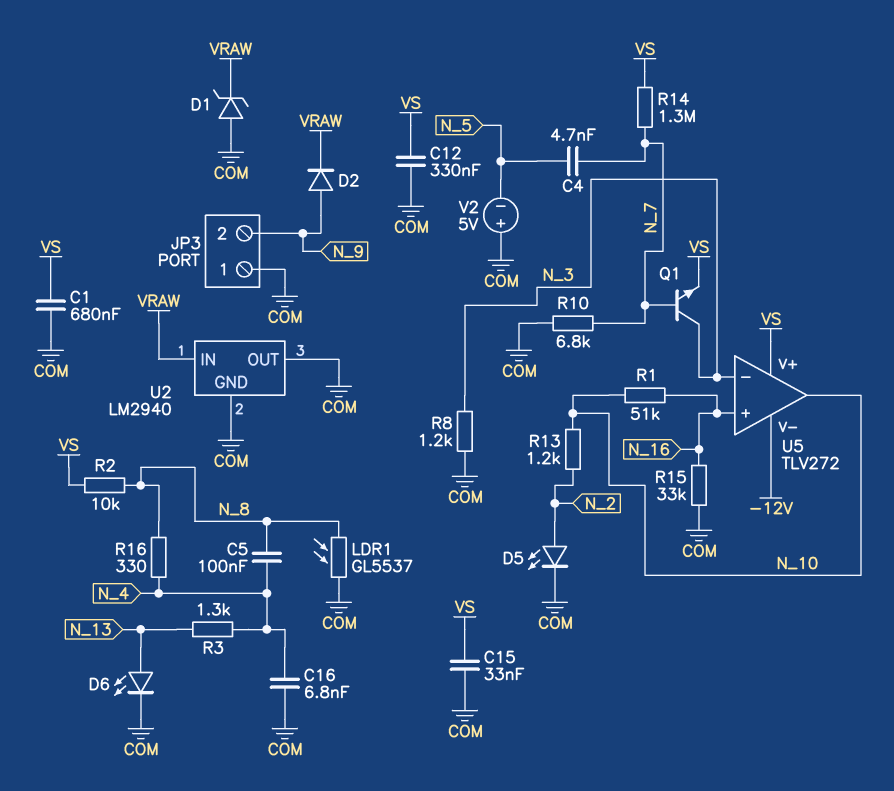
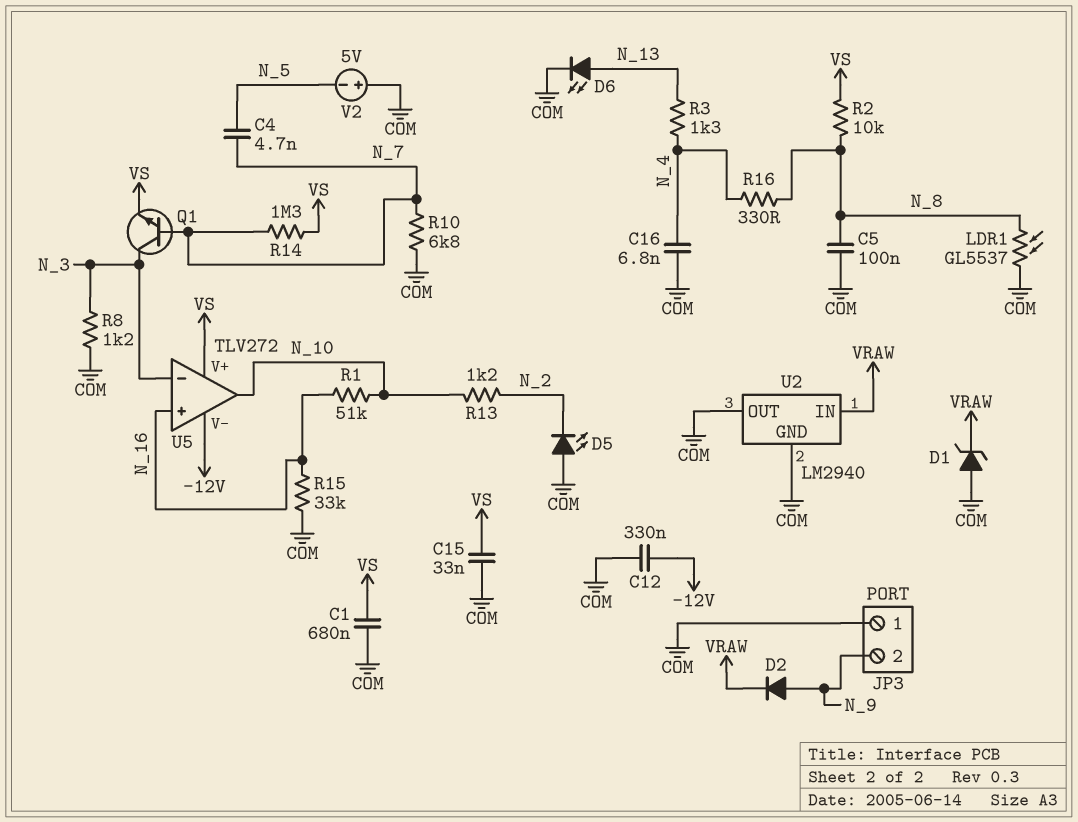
C5: 100nF (N_4, N_8) -> 100nF (COM, N_8)
C12: 330nF (COM, VS) -> 330nF (-12V, COM)
D5: LED (A N_2, K COM) -> LED (A COM, K N_2)

